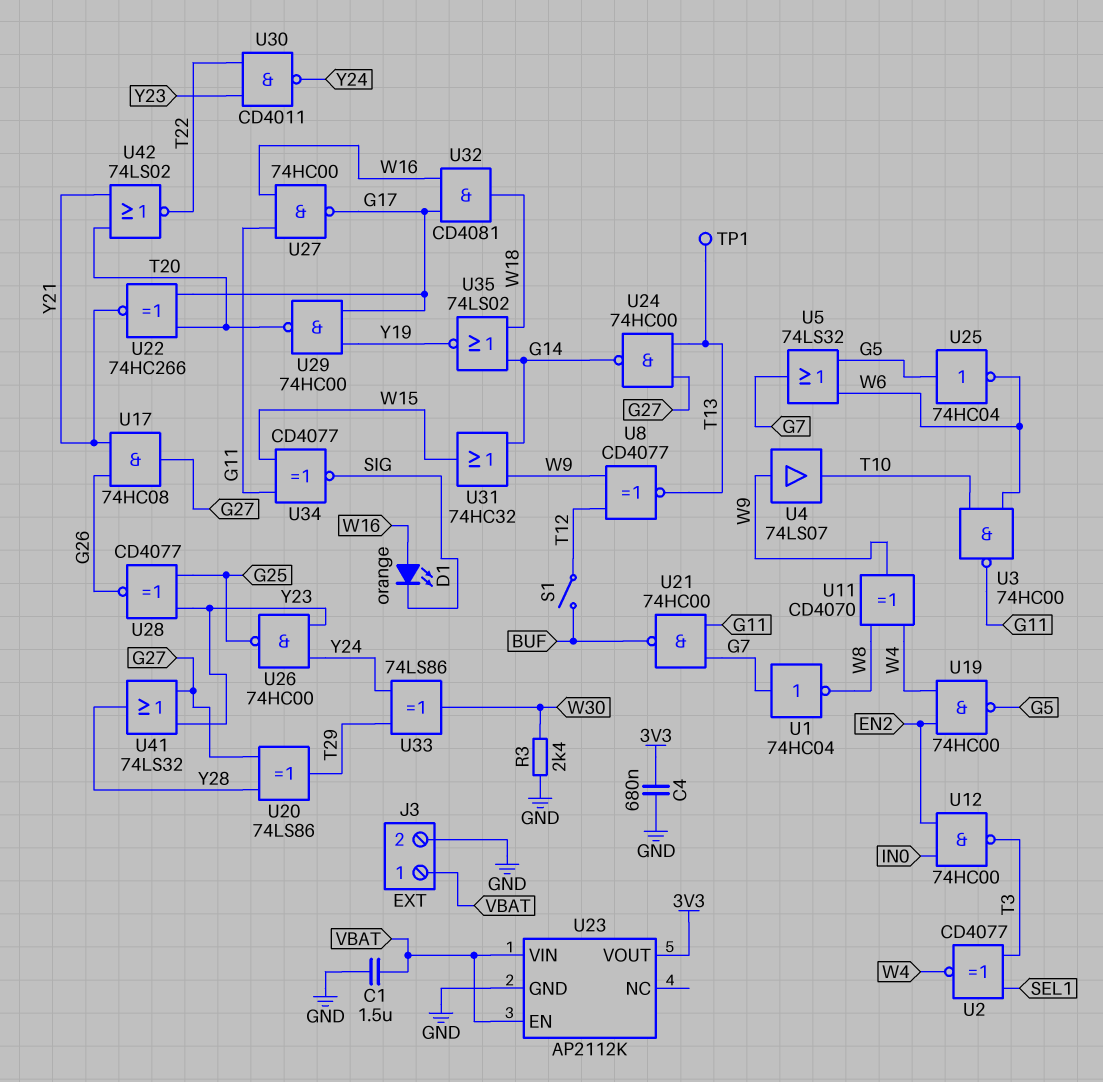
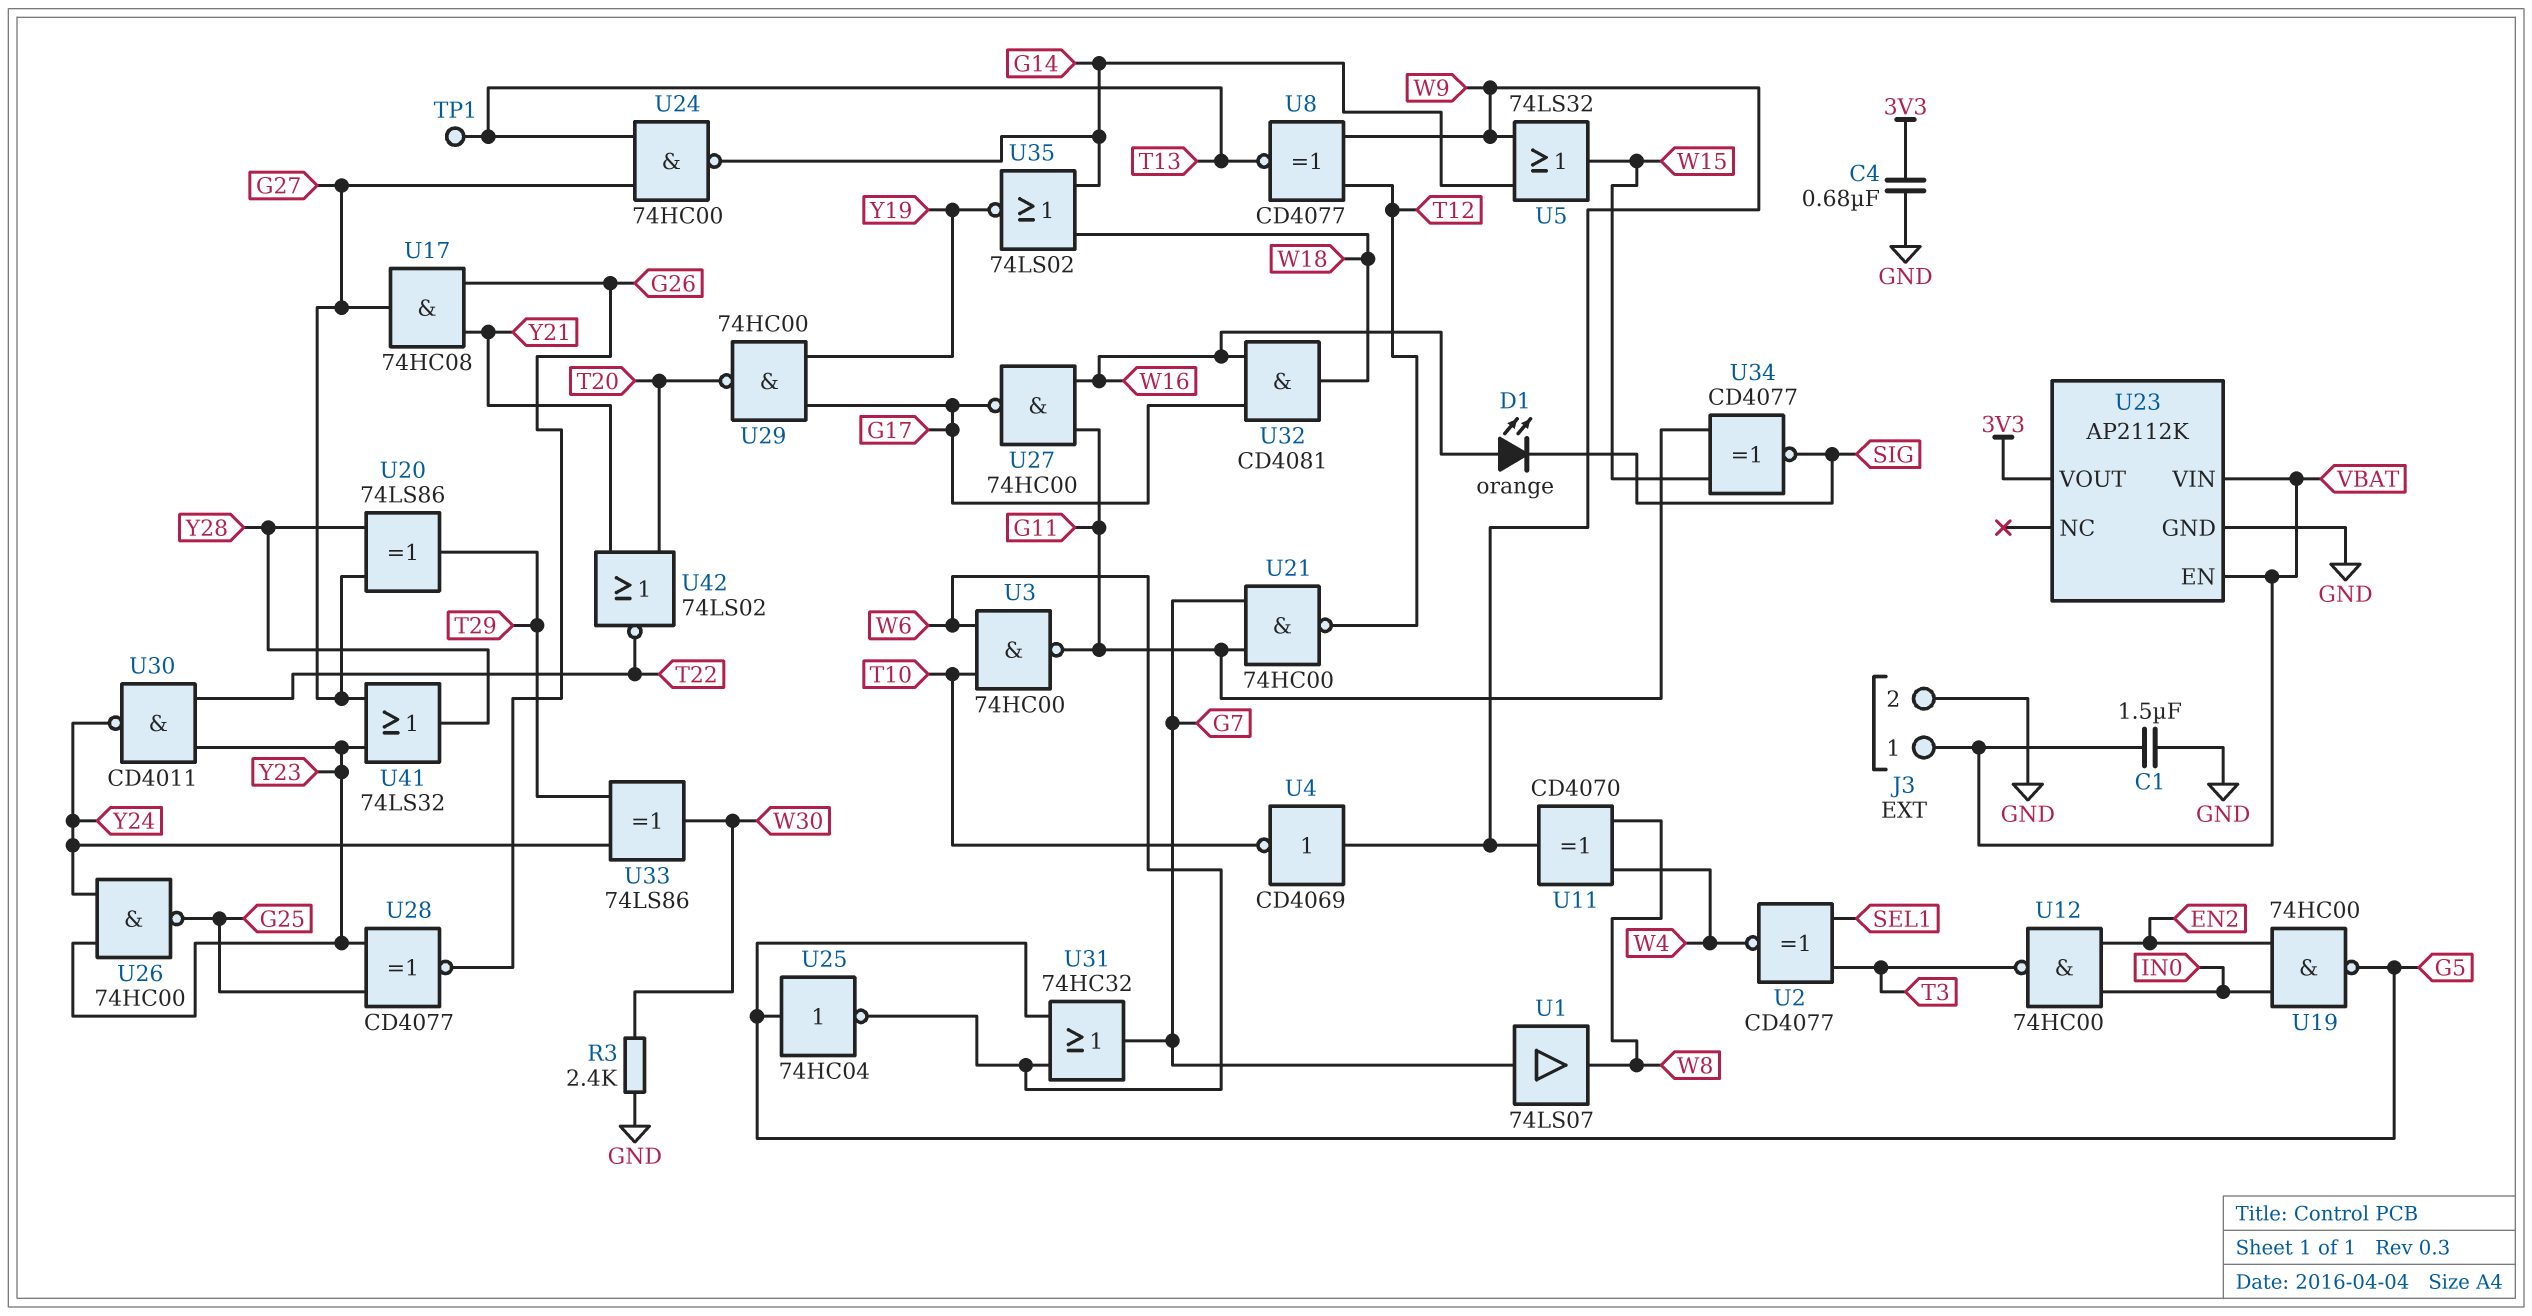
S1: switch (BUF, T12) -> none
U1: NOT 74HC04 (in G7, out W8) -> buffer 74LS07 (in G7, out W8)
U4: buffer 74LS07 (in W9, out T10) -> NOT CD4069 (in W9, out T10)
U5: OR 74LS32 (in G5, in W6, out G7) -> OR 74LS32 (in G14, in W9, out W15)
U19: NAND 74HC00 (in EN2, in W4, out G5) -> NAND 74HC00 (in EN2, in IN0, out G5)
U21: NAND 74HC00 (in G7, in G11, out BUF) -> NAND 74HC00 (in G7, in G11, out T12)
U22: XNOR 74HC266 (in G17, in T20, out Y21) -> none
U31: OR 74HC32 (in G14, in W9, out W15) -> OR 74HC32 (in G5, in W6, out G7)

